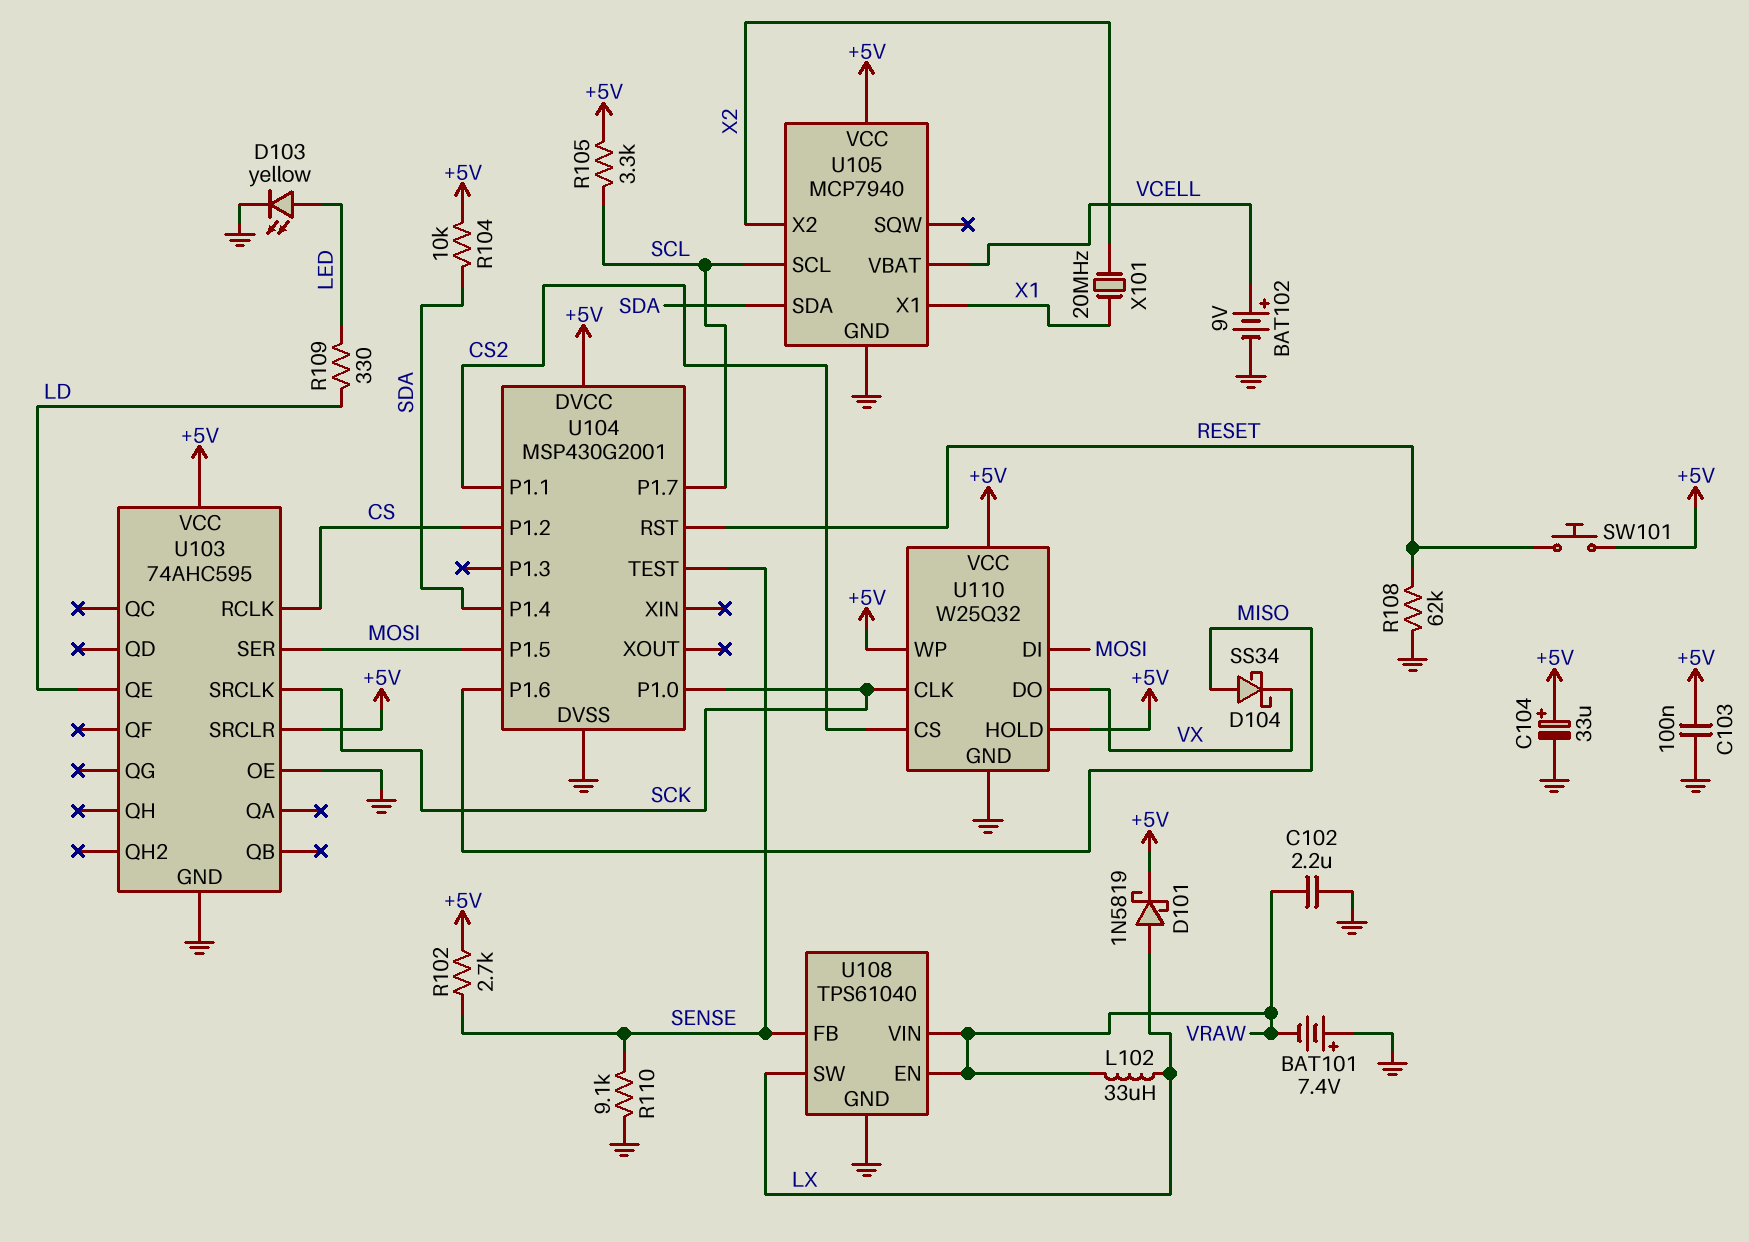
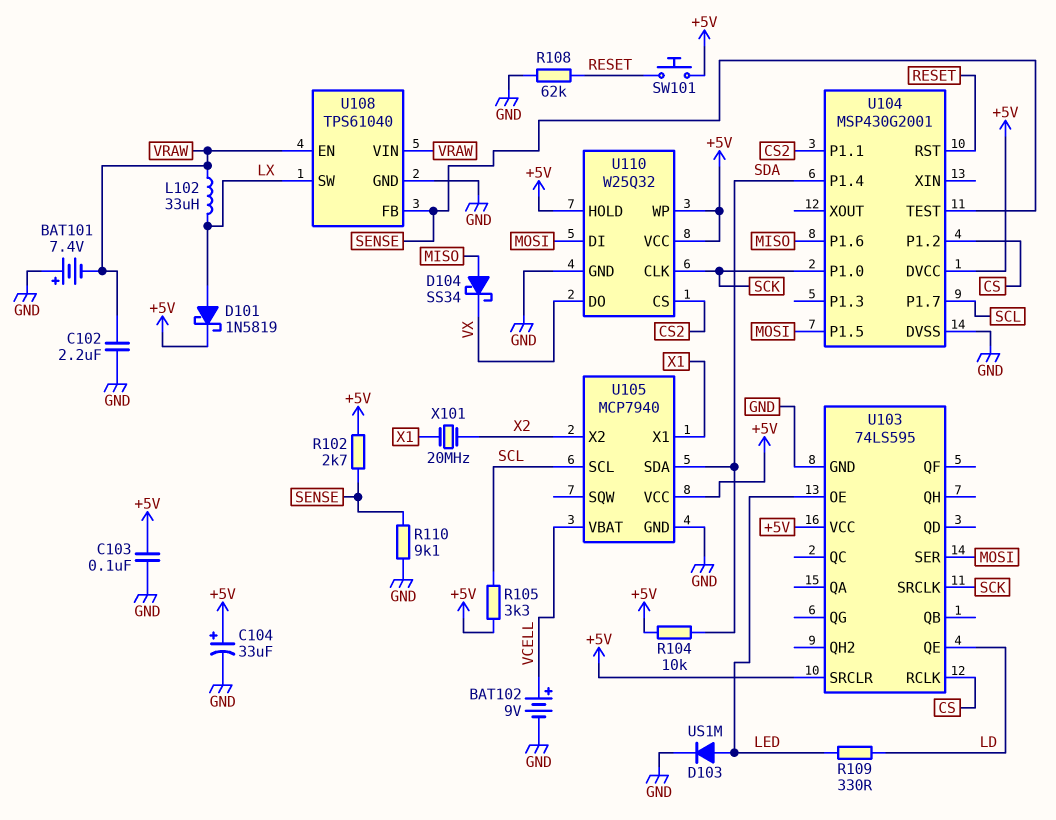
D103: LED yellow (A LED, K GND) -> diode US1M (A LED, K GND)
U103: 74AHC595 -> 74LS595
U103 pin OE: GND -> LED

